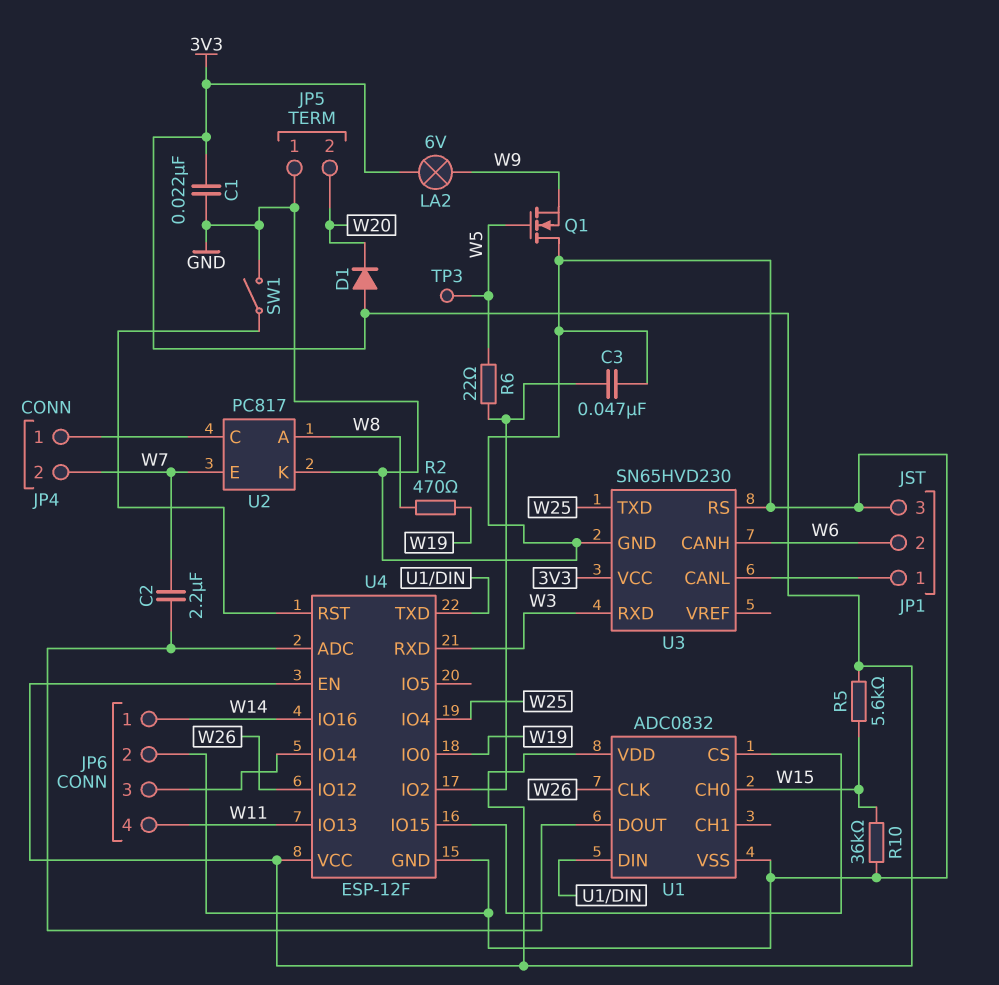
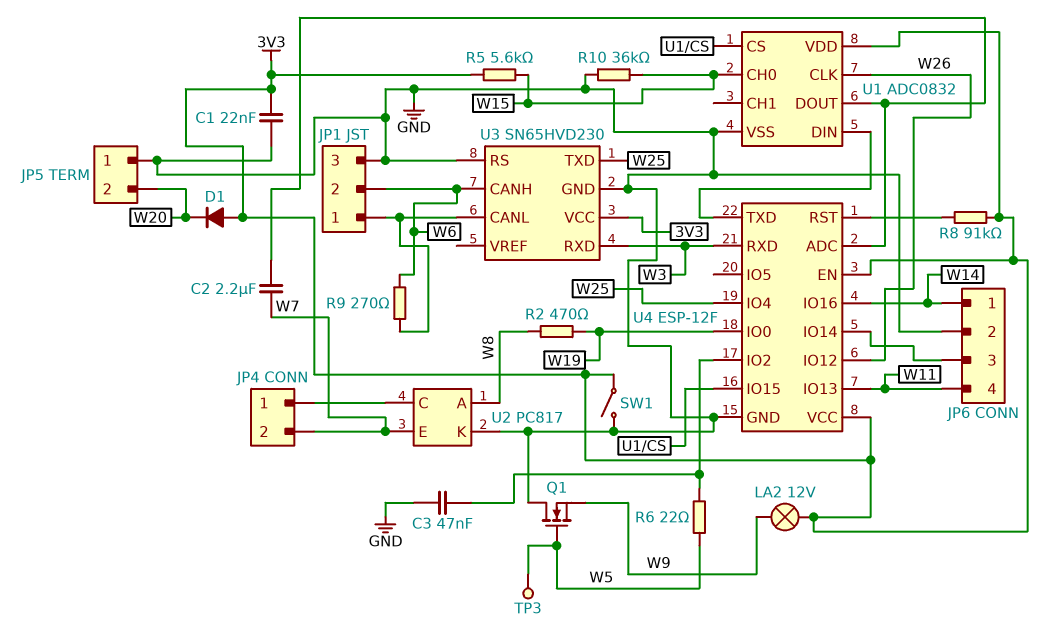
LA2: lamp 6V (3V3, W9) -> lamp 12V (3V3, W9)
R8: none -> 91k (3V3, U4/RST)
R9: none -> 270 (JP1/1, W6)
SW1: switch (GND, U4/RST) -> switch (3V3, GND)

